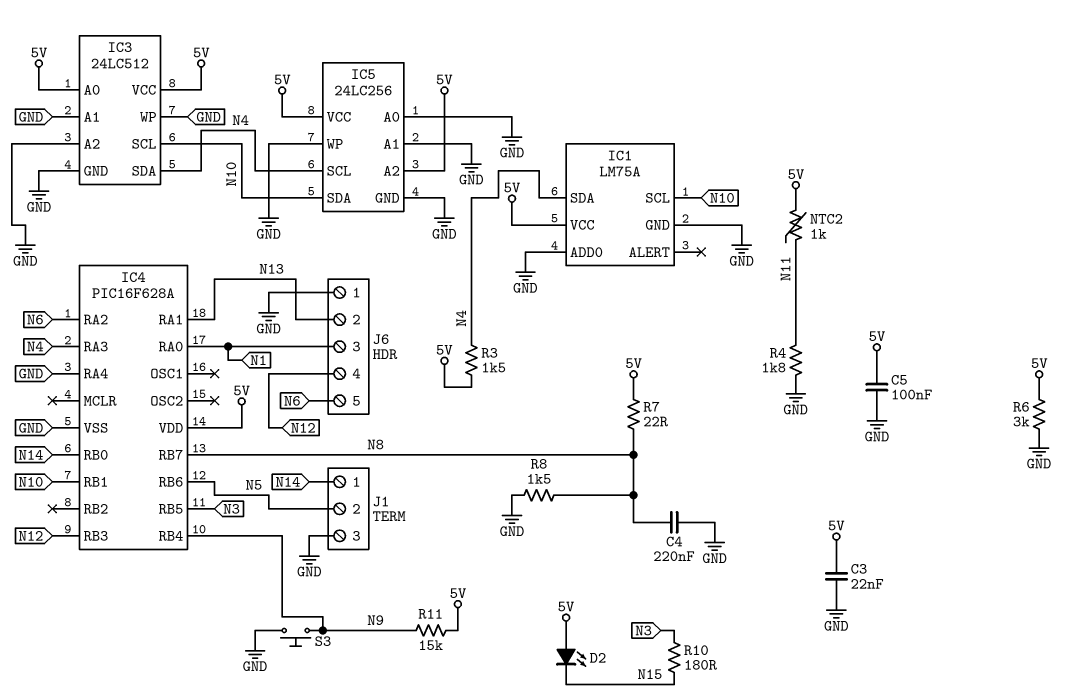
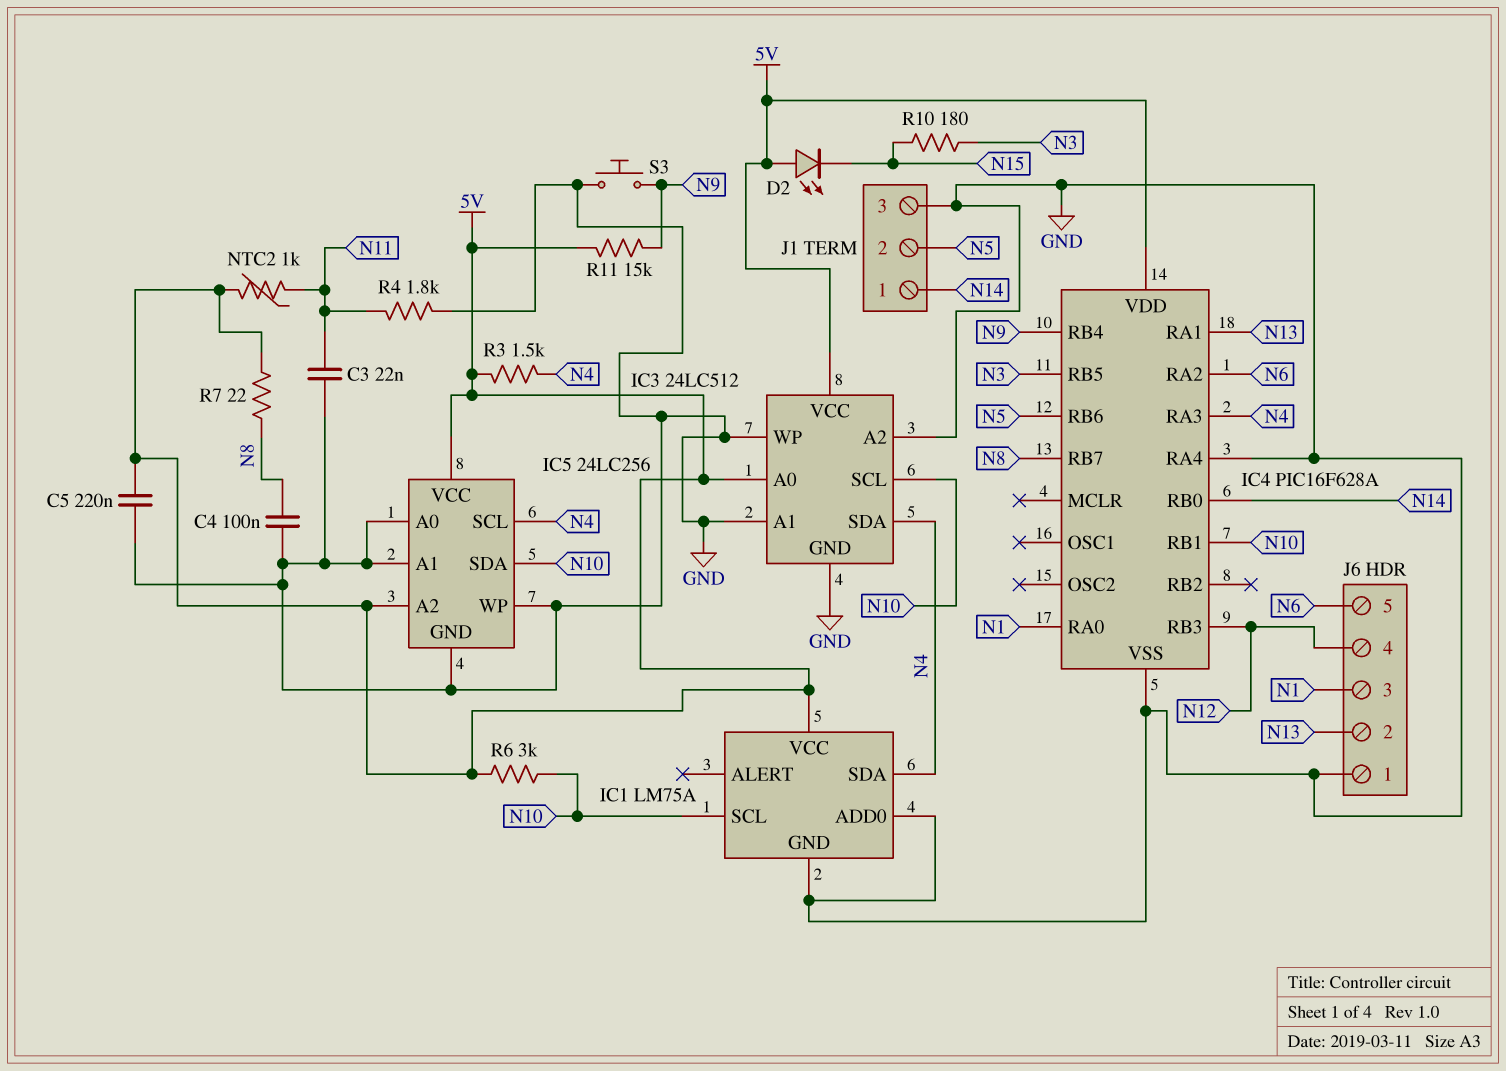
C3: 22nF (5V, GND) -> 22nF (GND, N11)
C4: 220nF (GND, N8) -> 100nF (GND, N8)
C5: 100nF (5V, GND) -> 220nF (5V, GND)
R6: 3k (5V, GND) -> 3k (5V, N10)
R8: 1.5k (GND, N8) -> none

